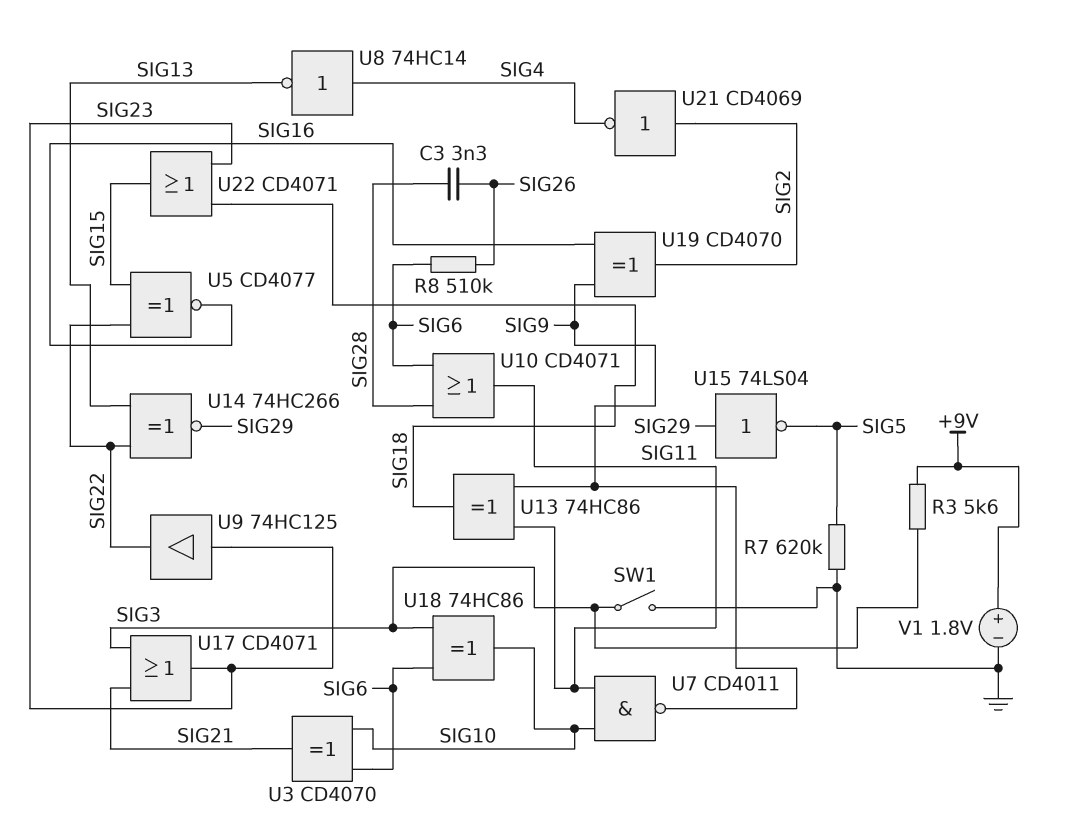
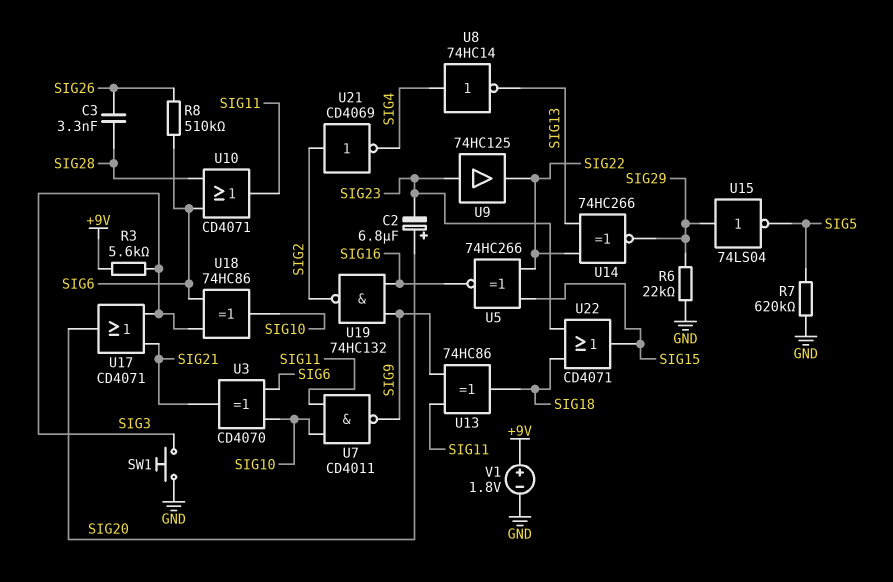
C2: none -> 6.8uF (plus SIG20, minus SIG23)
R6: none -> 22k (GND, SIG29)
SW1: switch (GND, SIG3) -> button (GND, SIG3)
U5: XNOR CD4077 (in SIG15, in SIG22, out SIG16) -> XNOR 74HC266 (in SIG15, in SIG22, out SIG16)
U17: OR CD4071 (in SIG3, in SIG21, out SIG23) -> OR CD4071 (in SIG3, in SIG21, out SIG20)
U19: XOR CD4070 (in SIG9, in SIG16, out SIG2) -> NAND 74HC132 (in SIG9, in SIG16, out SIG2)

